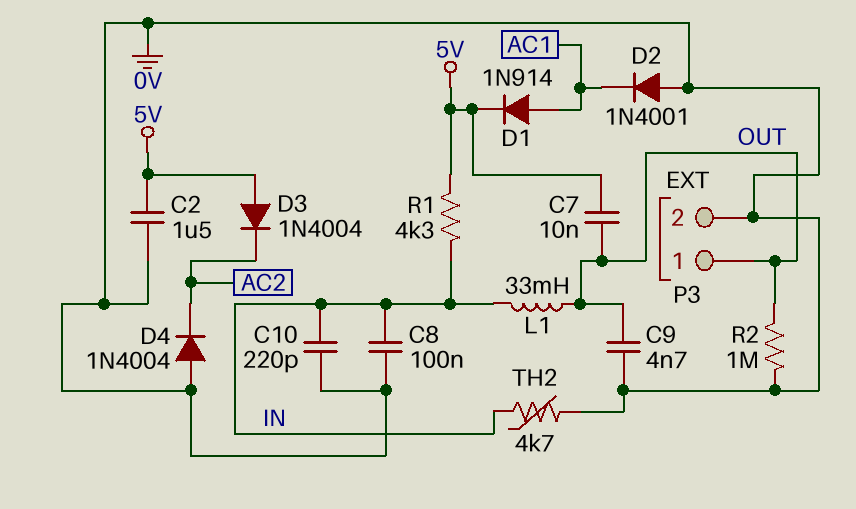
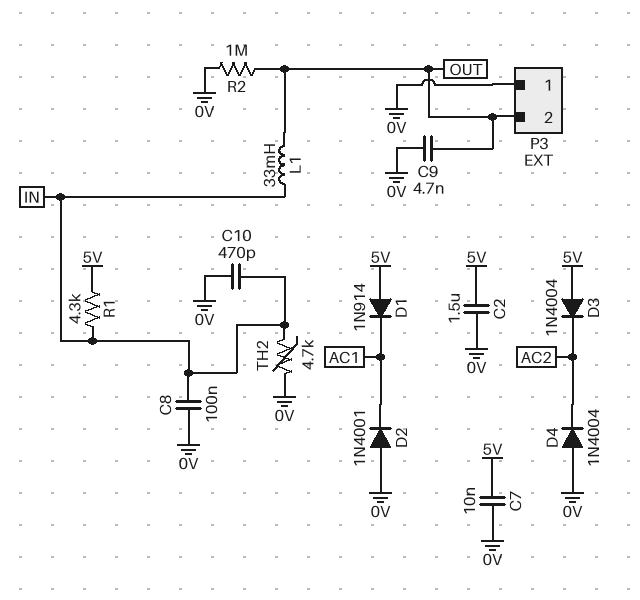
C7: 10nF (5V, OUT) -> 10nF (0V, 5V)
C10: 220pF (0V, IN) -> 470pF (0V, IN)
D1: diode 1N914 (A AC1, K 5V) -> diode 1N914 (A 5V, K AC1)
P3 pin 1: OUT -> 0V
P3 pin 2: 0V -> OUT

